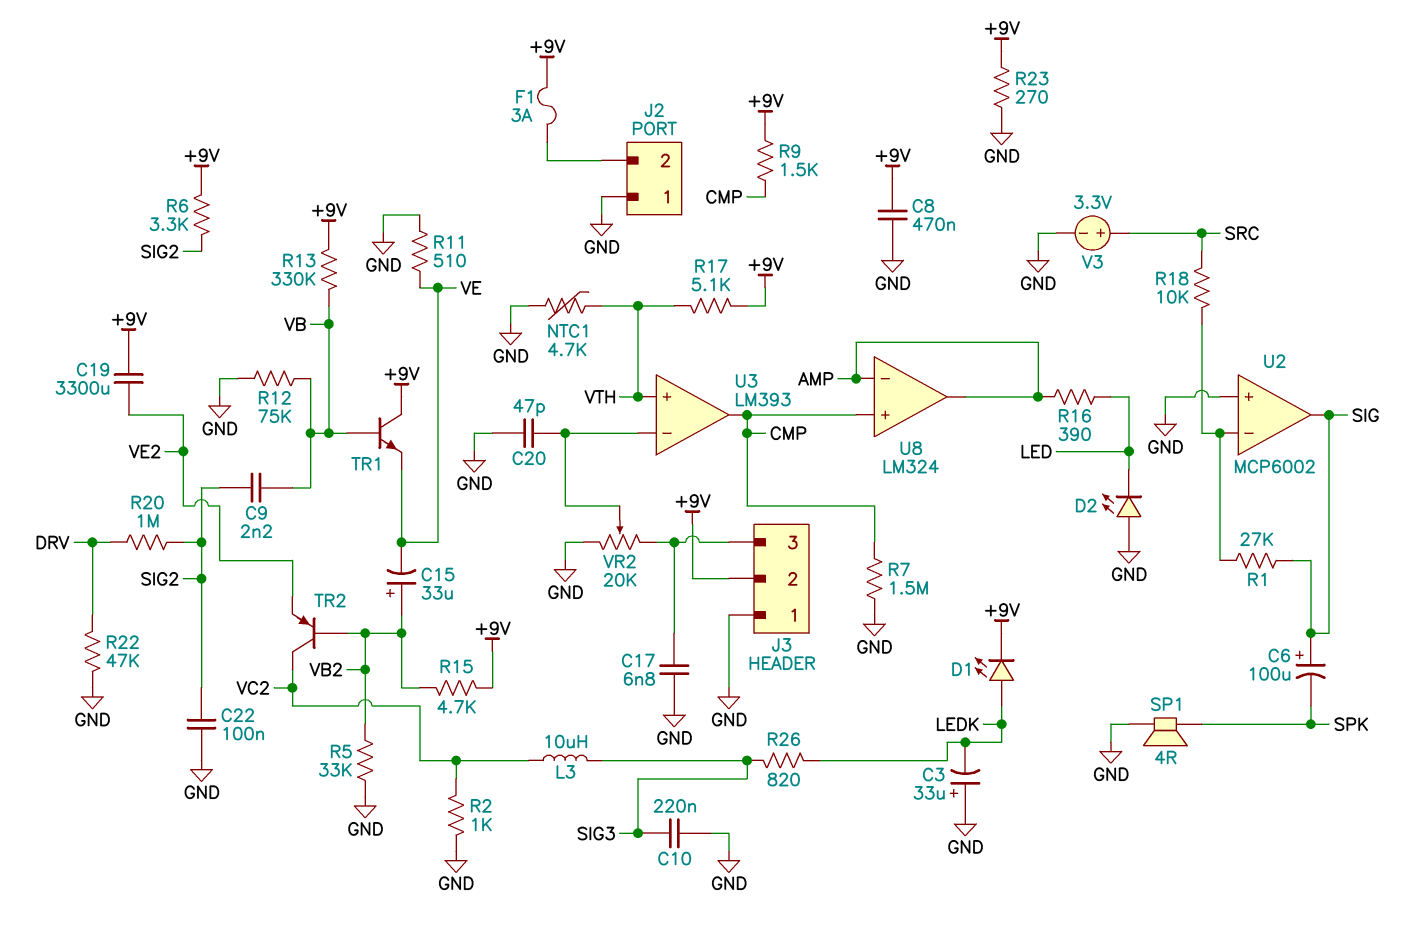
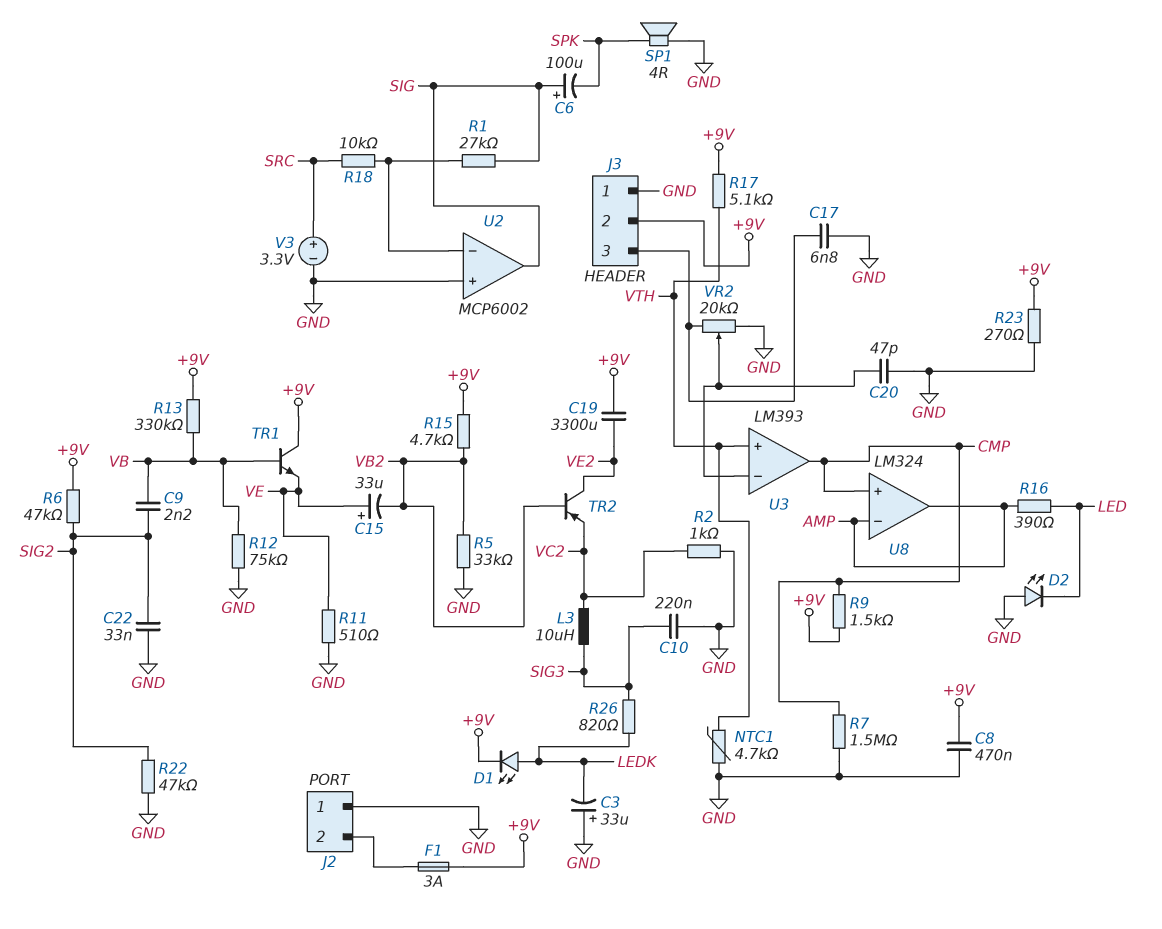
C15: 33uF (plus VB2, minus VE) -> 33uF (plus VE, minus VB2)
C22: 100nF (GND, SIG2) -> 33nF (GND, SIG2)
R6: 3.3k (+9V, SIG2) -> 47k (+9V, SIG2)
R20: 1M (DRV, SIG2) -> none
R22: 47k (DRV, GND) -> 47k (GND, SIG2)
TR2: PNP (B VB2, C VC2, E VE2) -> PNP (B VB2, C VE2, E VC2)

